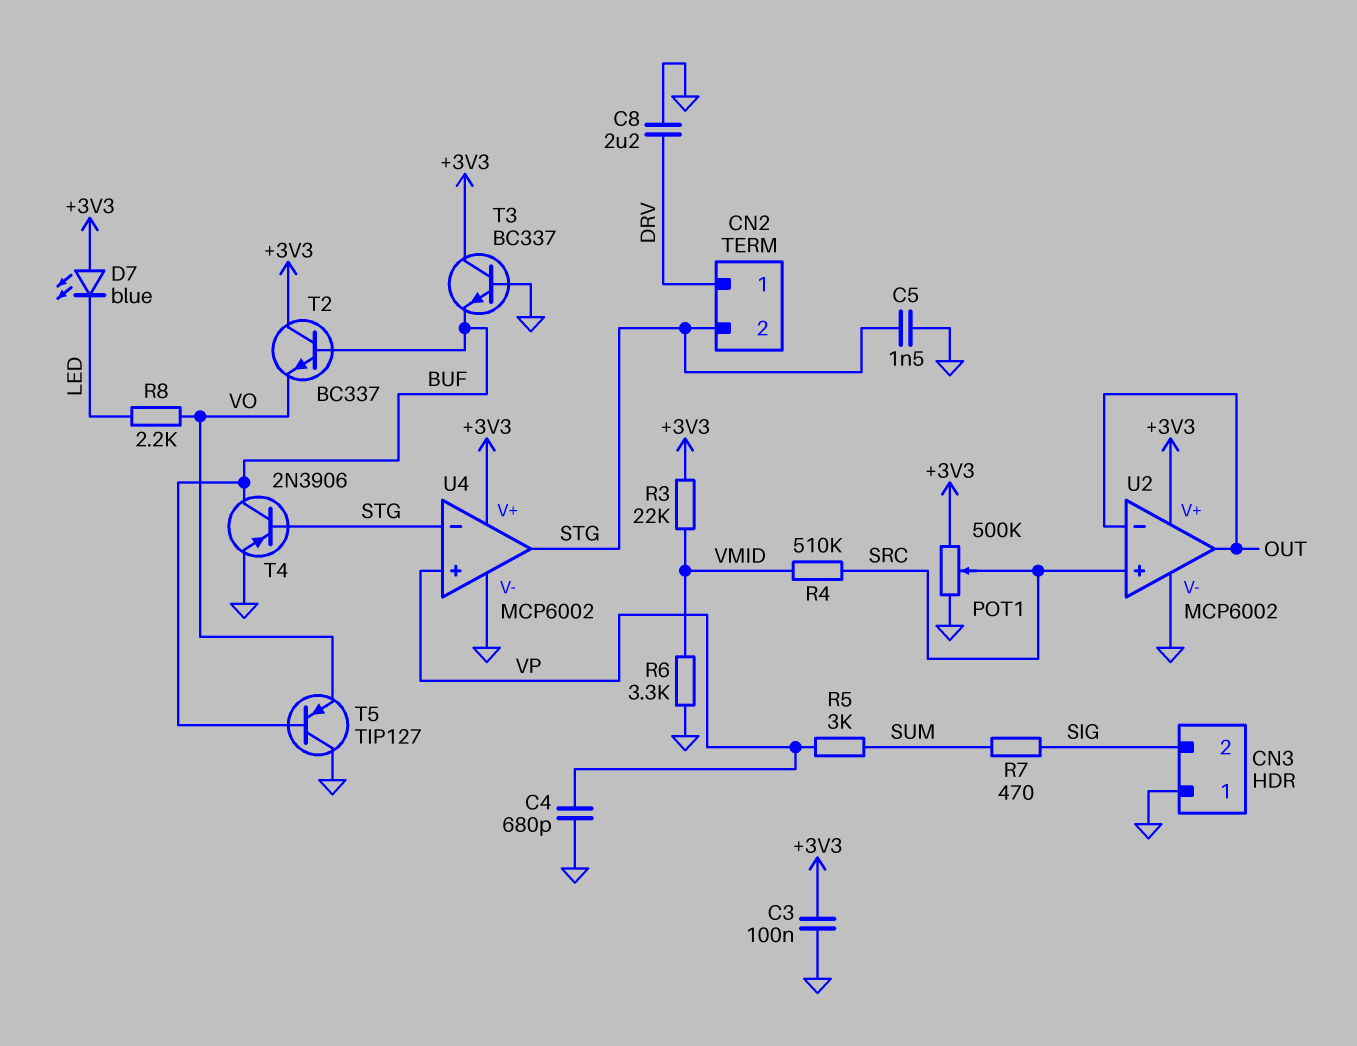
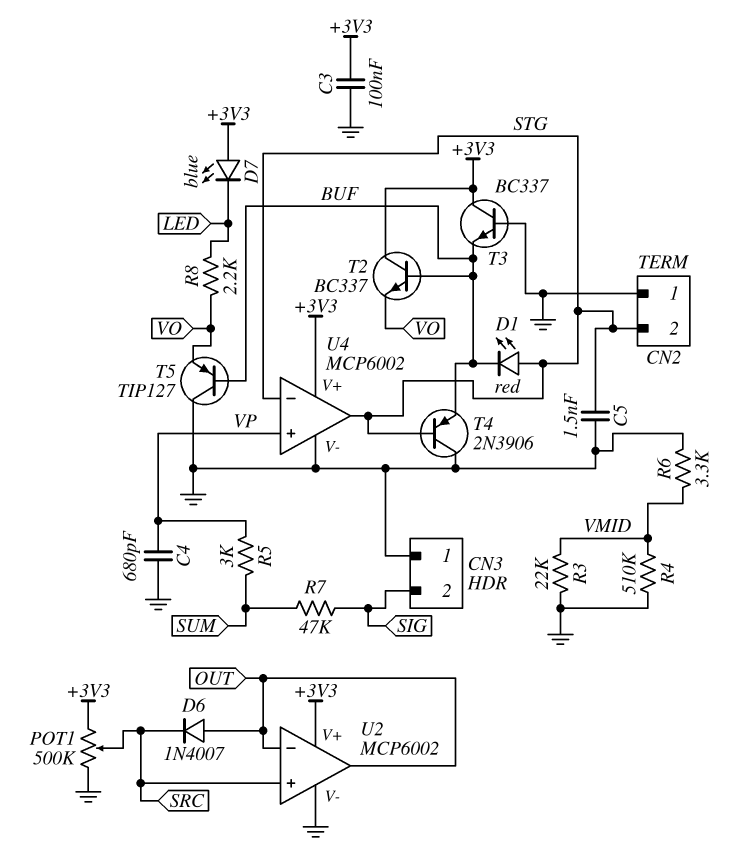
C8: 2.2uF (DRV, GND) -> none
CN2 pin 1: DRV -> GND
D1: none -> LED red (A STG, K BUF)
D6: none -> diode 1N4007 (A OUT, K SRC)
R3: 22k (+3V3, VMID) -> 22k (GND, VMID)
R4: 510k (SRC, VMID) -> 510k (GND, VMID)
R7: 470 (SIG, SUM) -> 47k (SIG, SUM)
T4: PNP 2N3906 (B STG, C BUF, E GND) -> PNP 2N3906 (B STG, C GND, E BUF)

